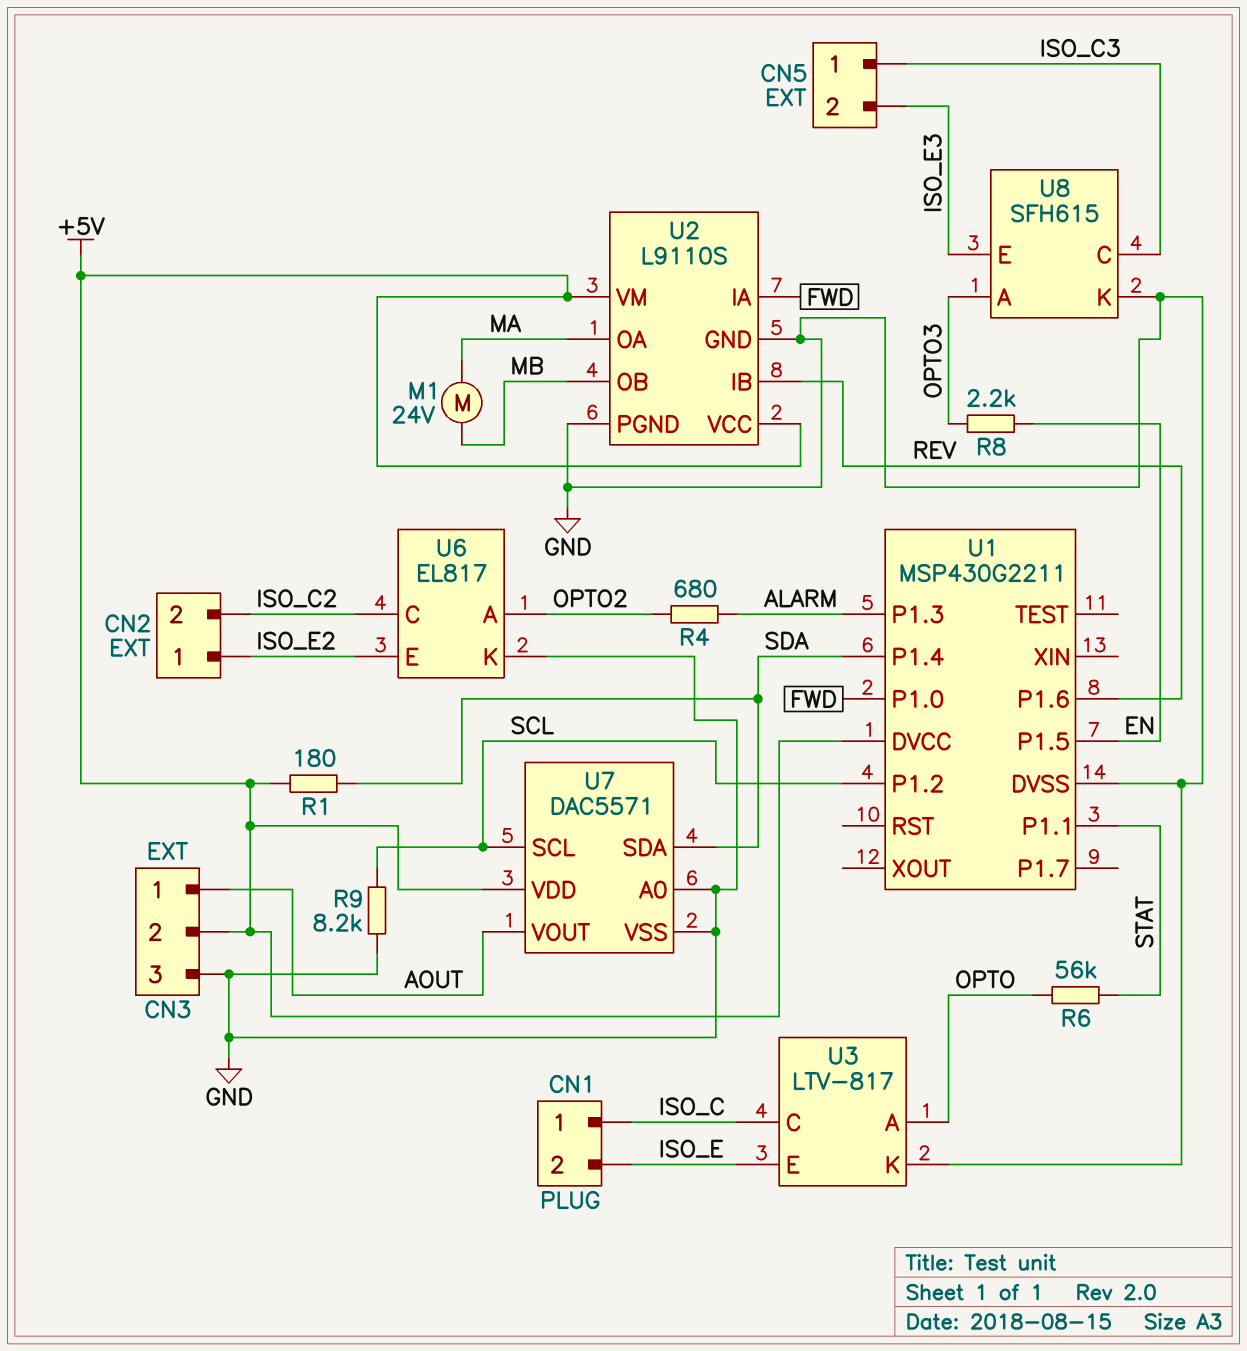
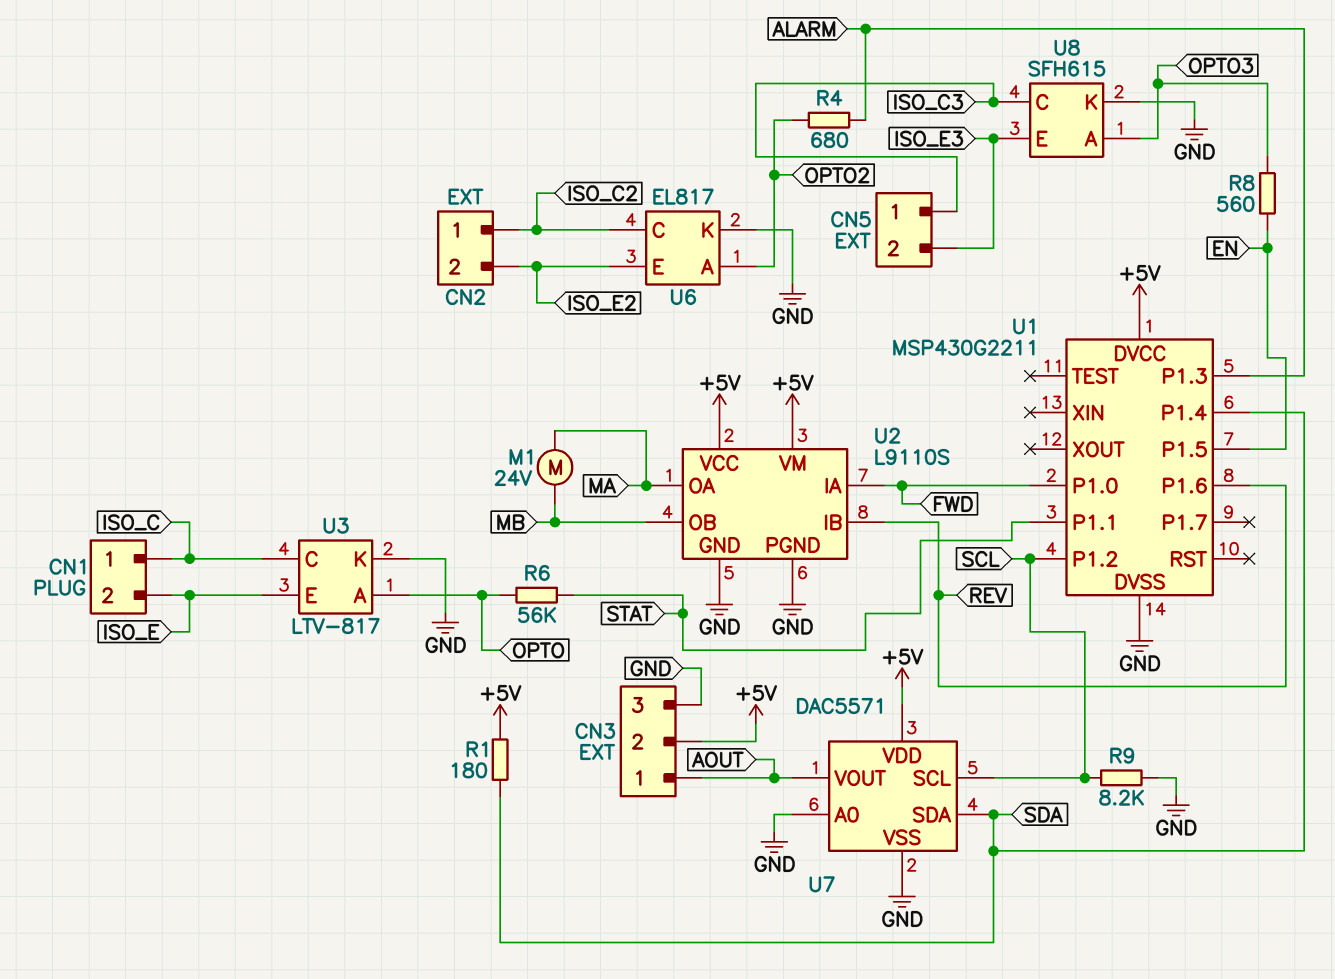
CN2 pin 1: ISO_E2 -> ISO_C2
CN2 pin 2: ISO_C2 -> ISO_E2
R8: 2.2k (EN, OPTO3) -> 560 (EN, OPTO3)

